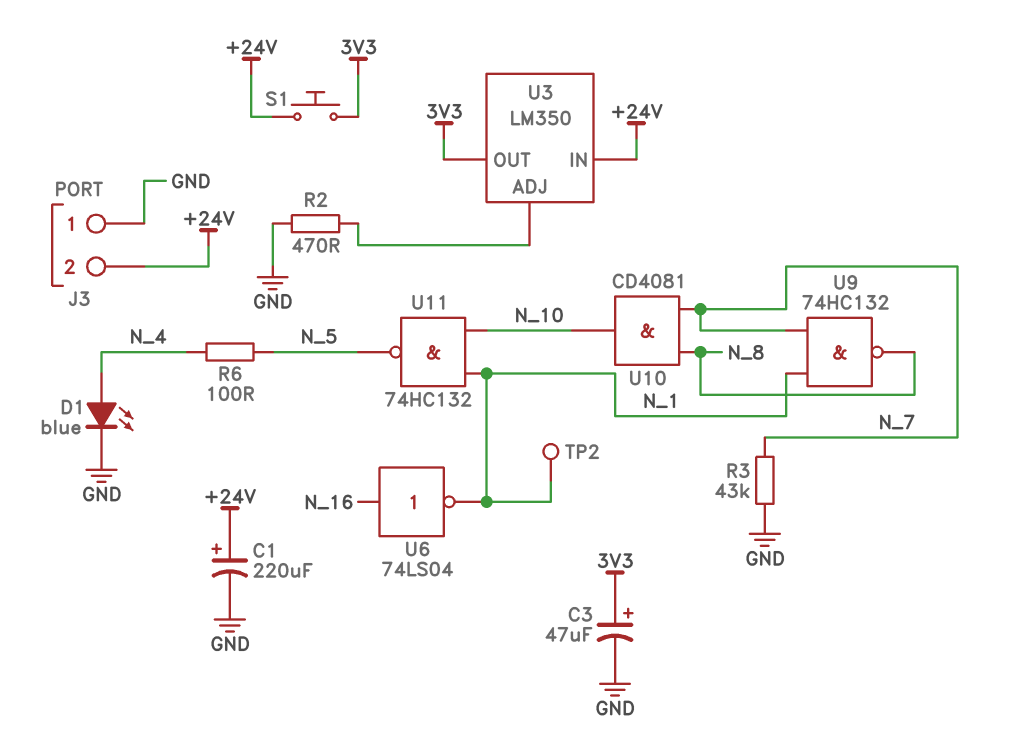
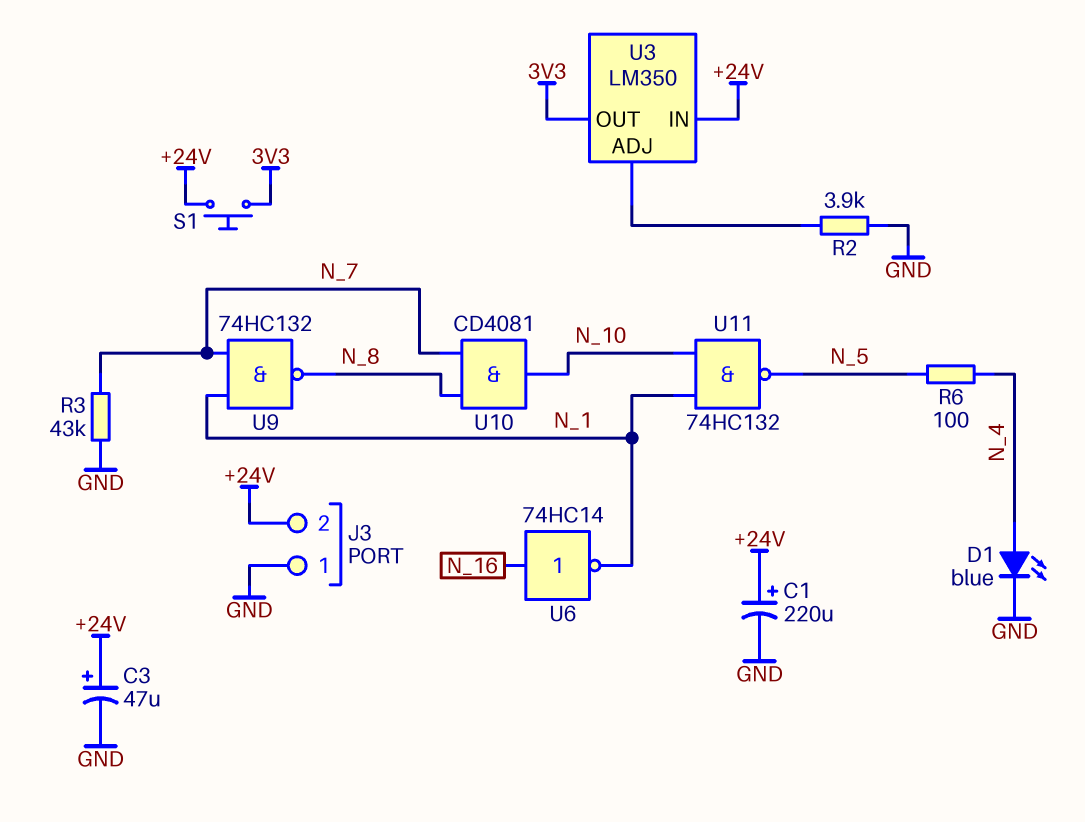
C3: 47uF (plus 3V3, minus GND) -> 47uF (plus +24V, minus GND)
R2: 470 (GND, U3/ADJ) -> 3.9k (GND, U3/ADJ)
TP2: test point (N_1) -> none
U6: NOT 74LS04 (in N_16, out N_1) -> NOT 74HC14 (in N_16, out N_1)

